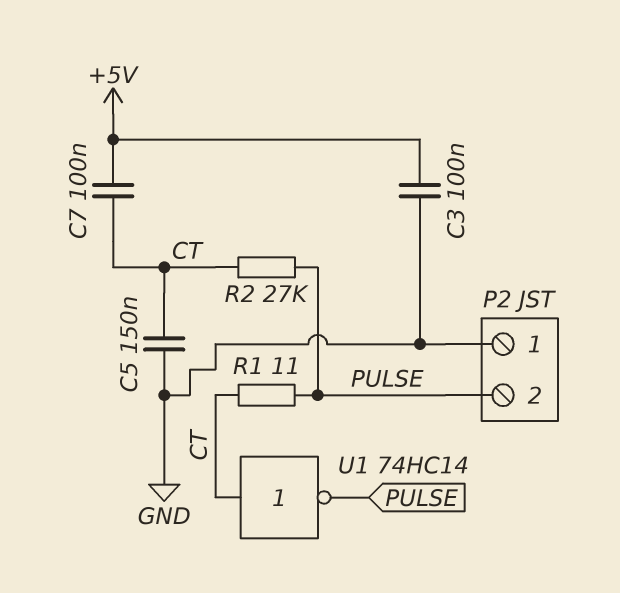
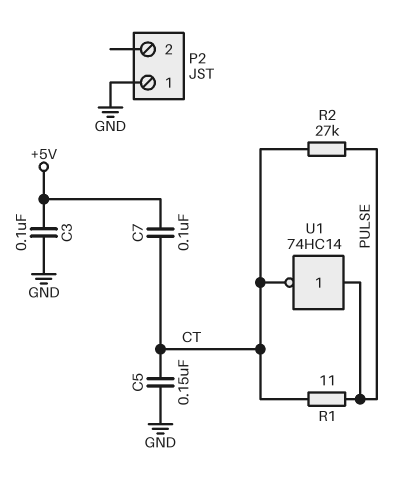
P2 pin 2: PULSE -> none
U1: NOT 74HC14 (in CT, out PULSE) -> NOT 74HC14 (in PULSE, out CT)

